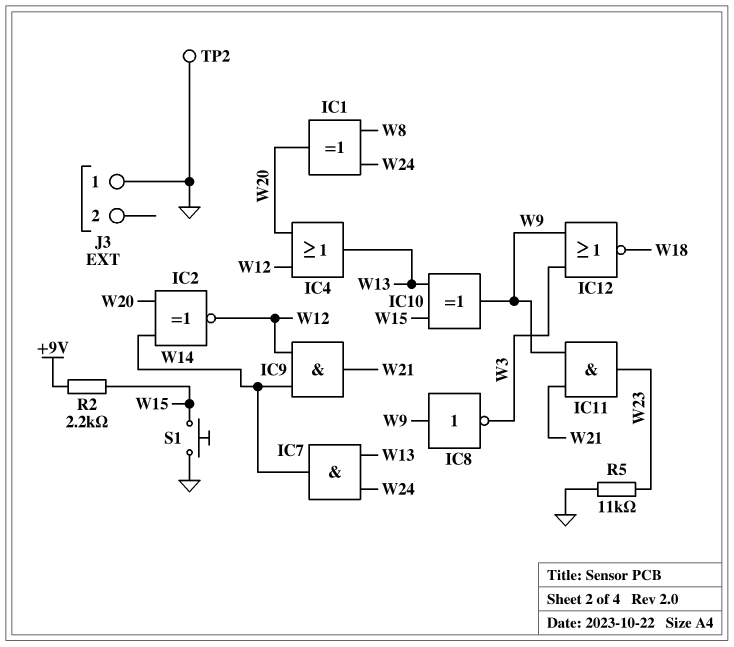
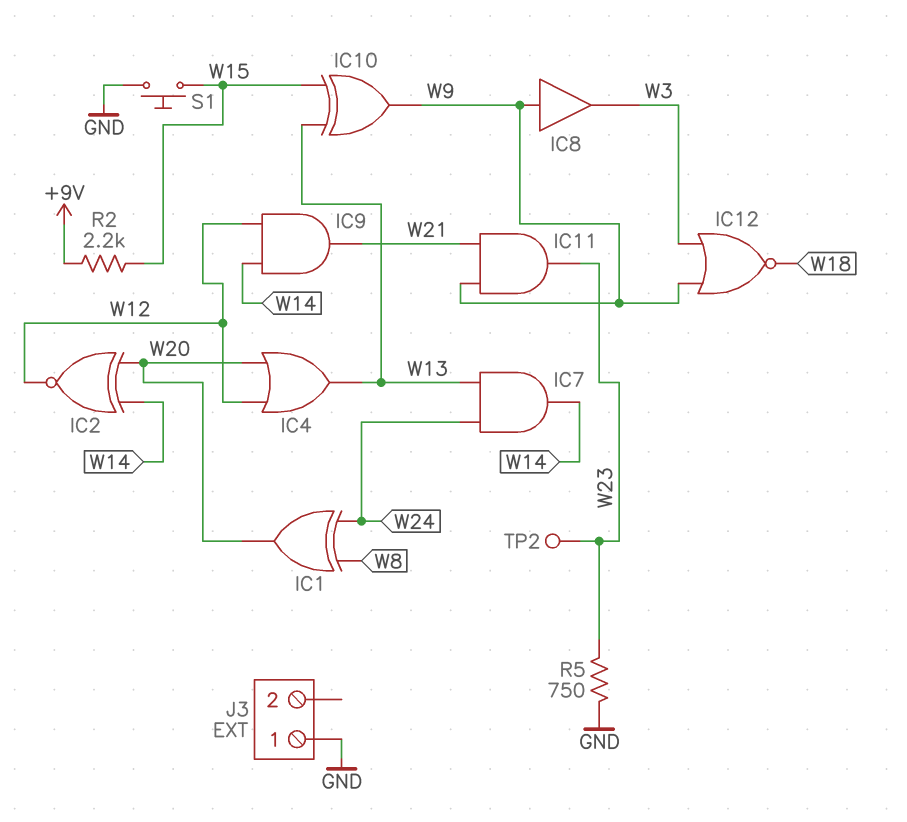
IC8: NOT (in W9, out W3) -> buffer (in W9, out W3)
R5: 11k (GND, W23) -> 750 (GND, W23)
TP2: test point (GND) -> test point (W23)

